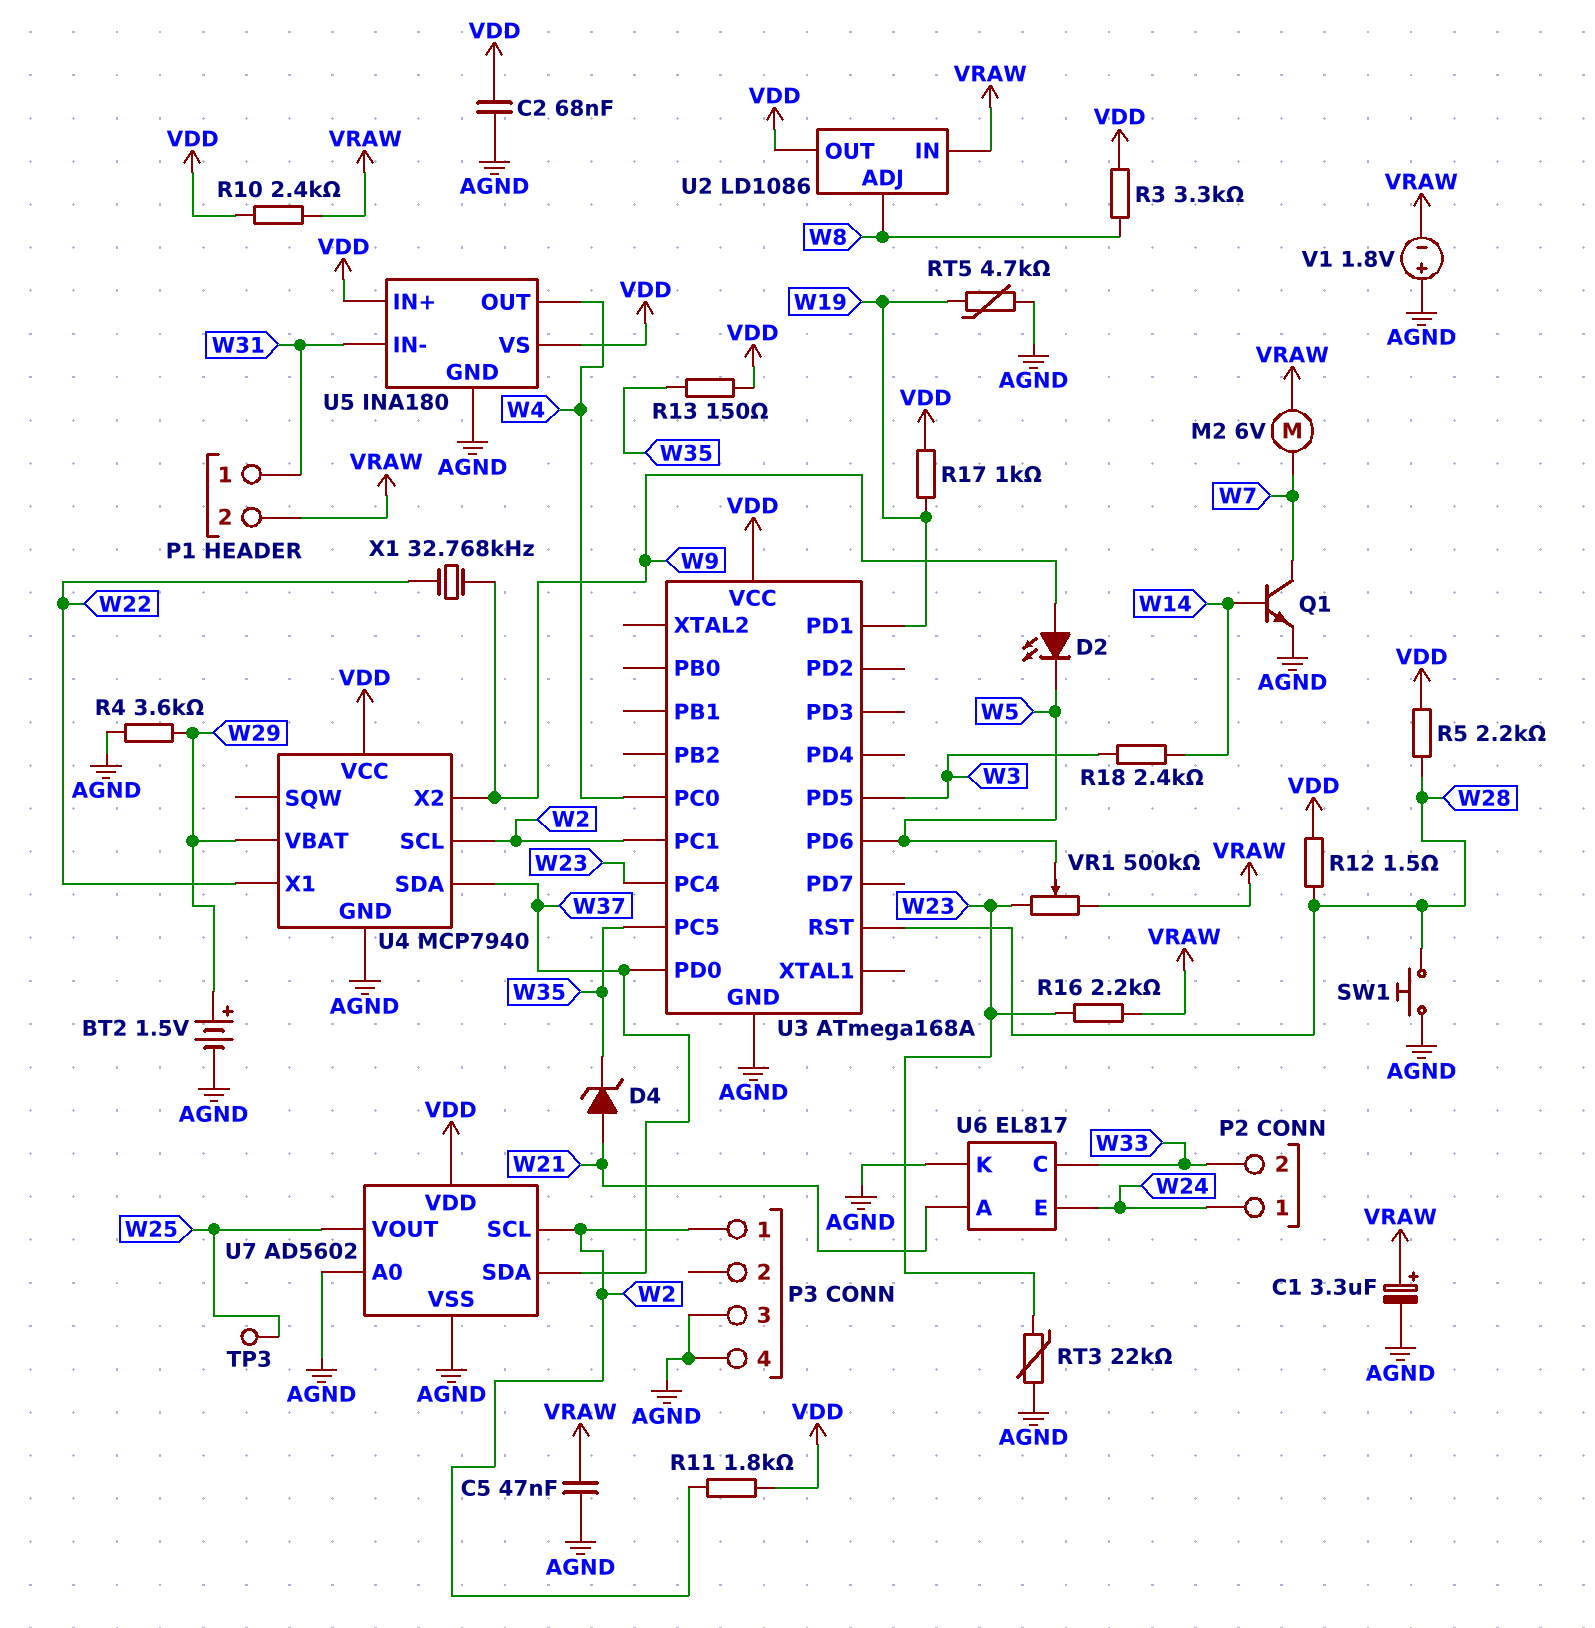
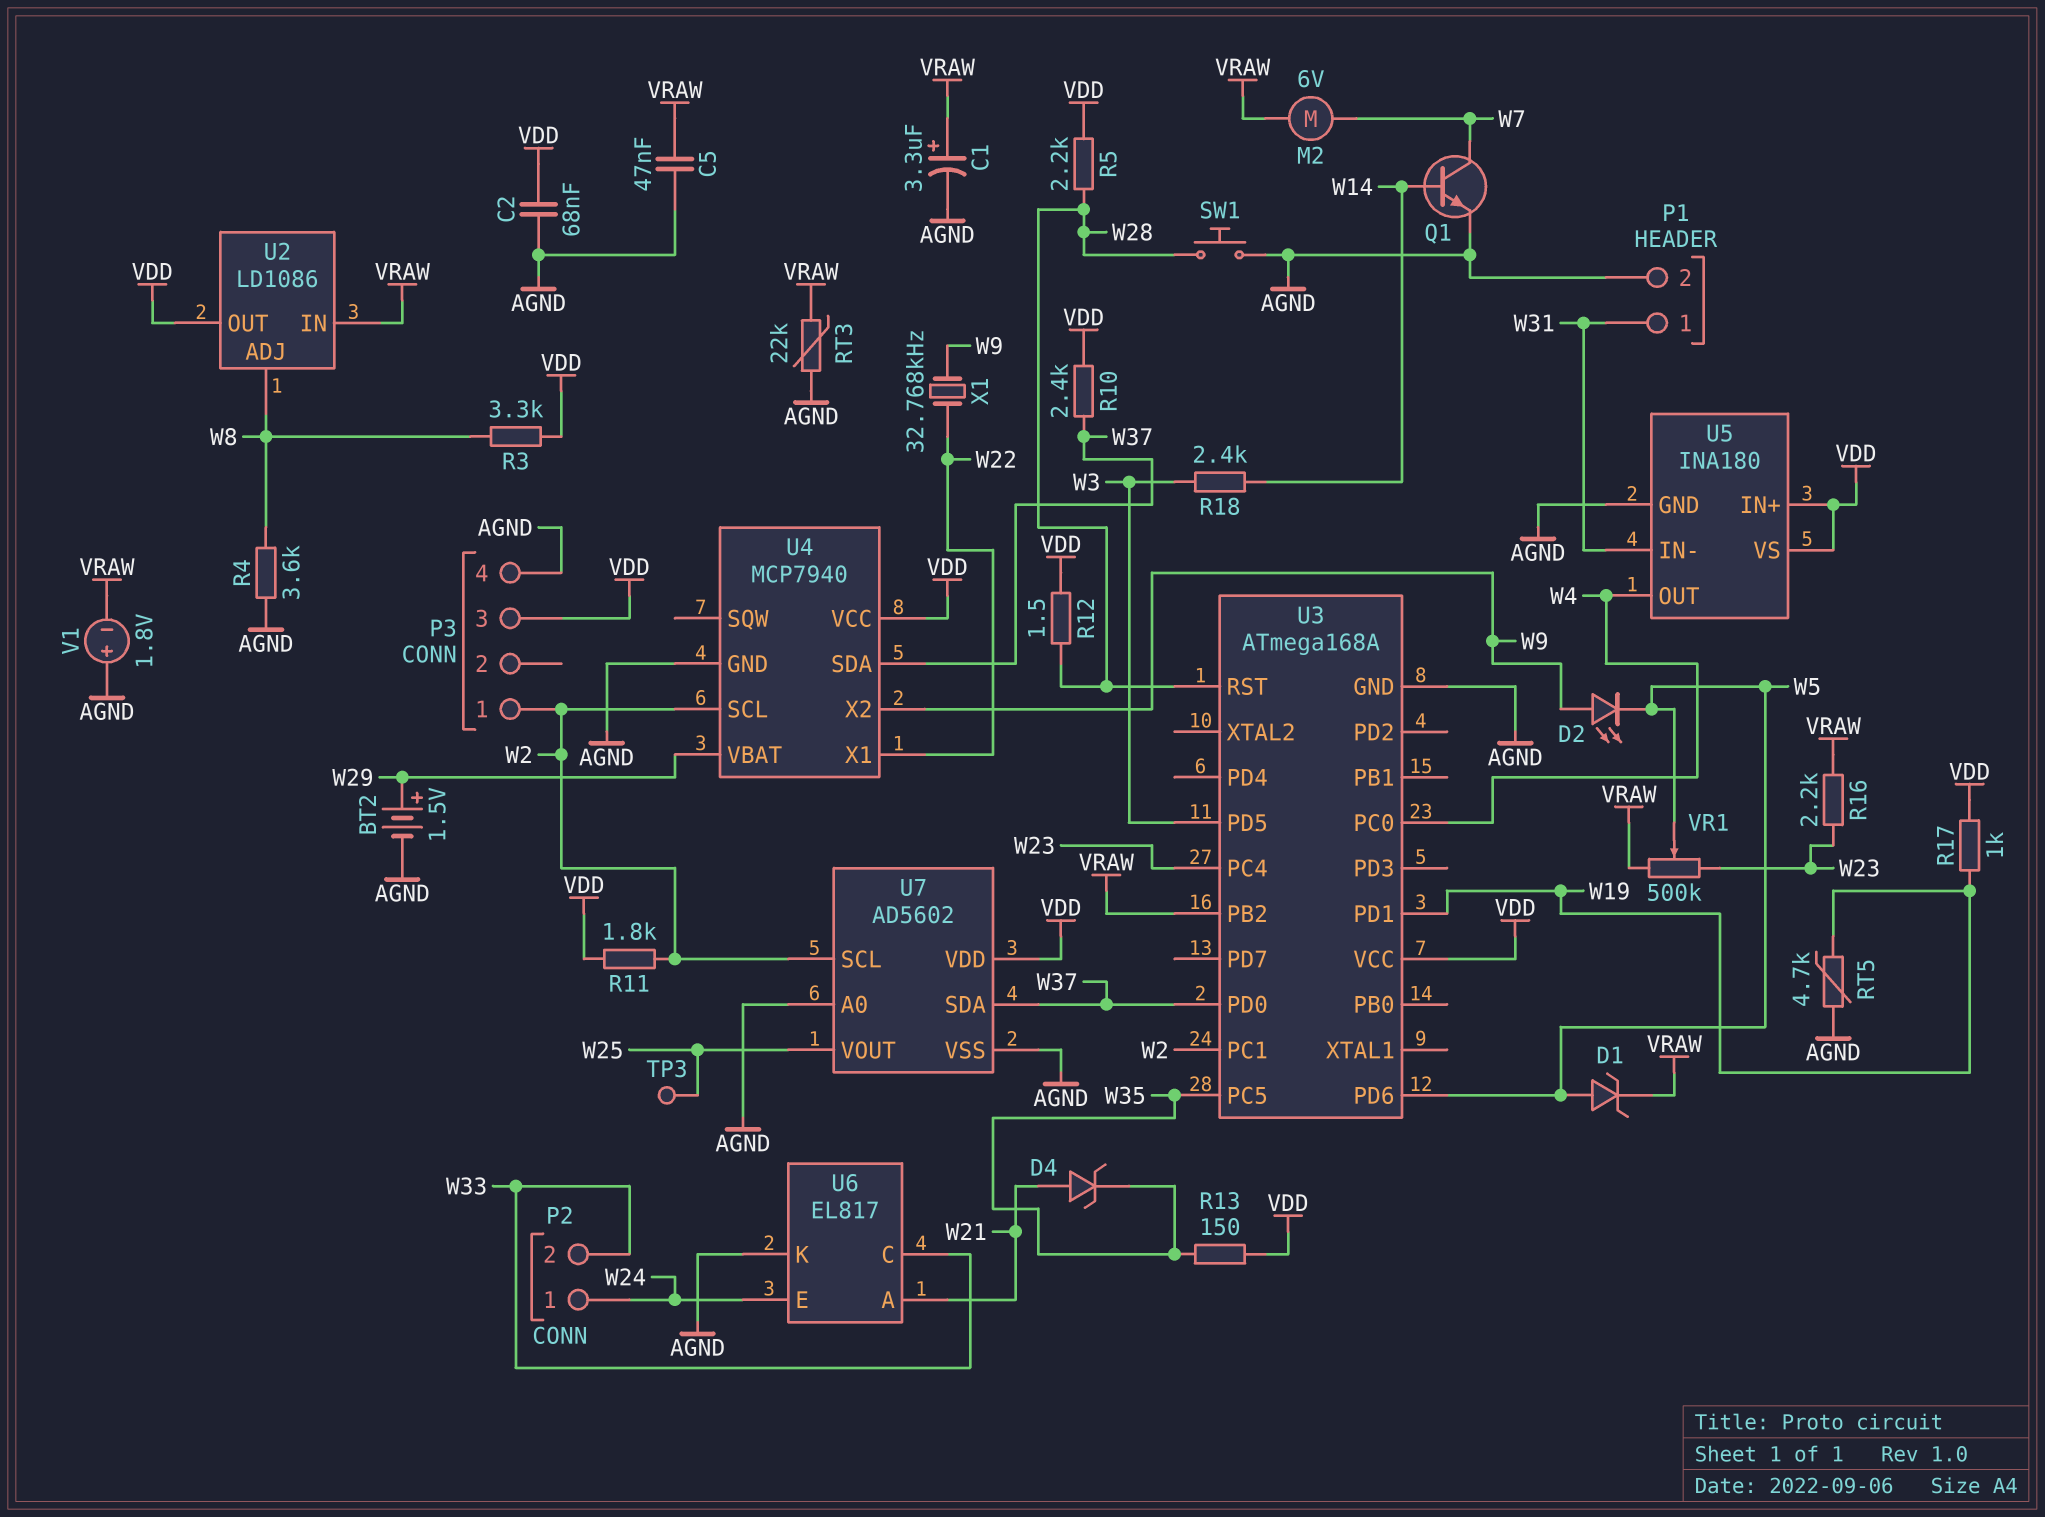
D1: none -> zener (A W5, K VRAW)
P1 pin 2: VRAW -> AGND
P3 pin 3: AGND -> VDD
R4: 3.6k (AGND, W29) -> 3.6k (AGND, W8)
R10: 2.4k (VDD, VRAW) -> 2.4k (VDD, W37)
RT3: 22k (AGND, W23) -> 22k (AGND, VRAW)
U3 pin PB2: none -> VRAW

